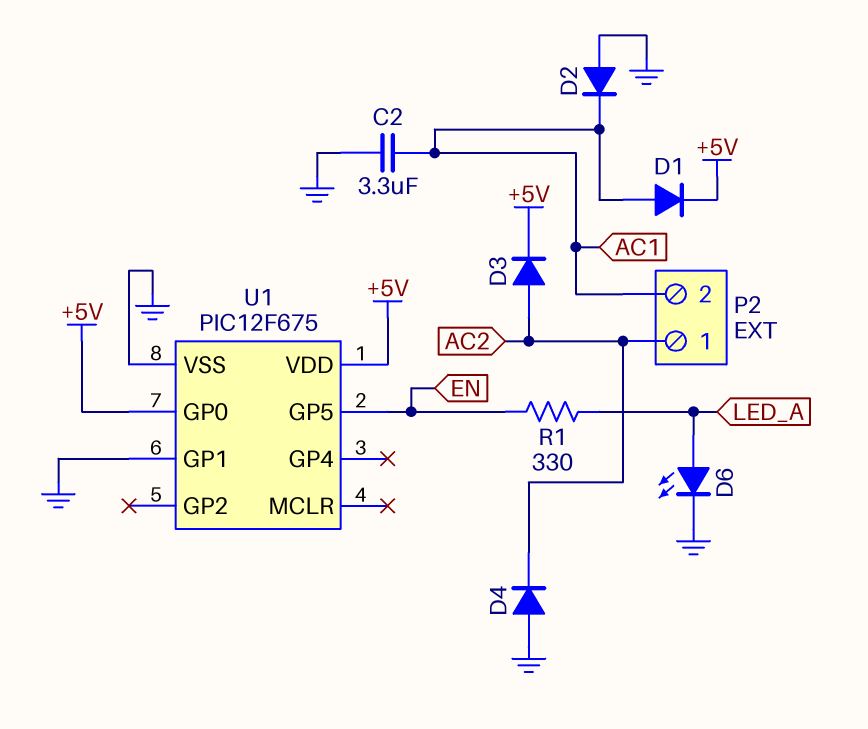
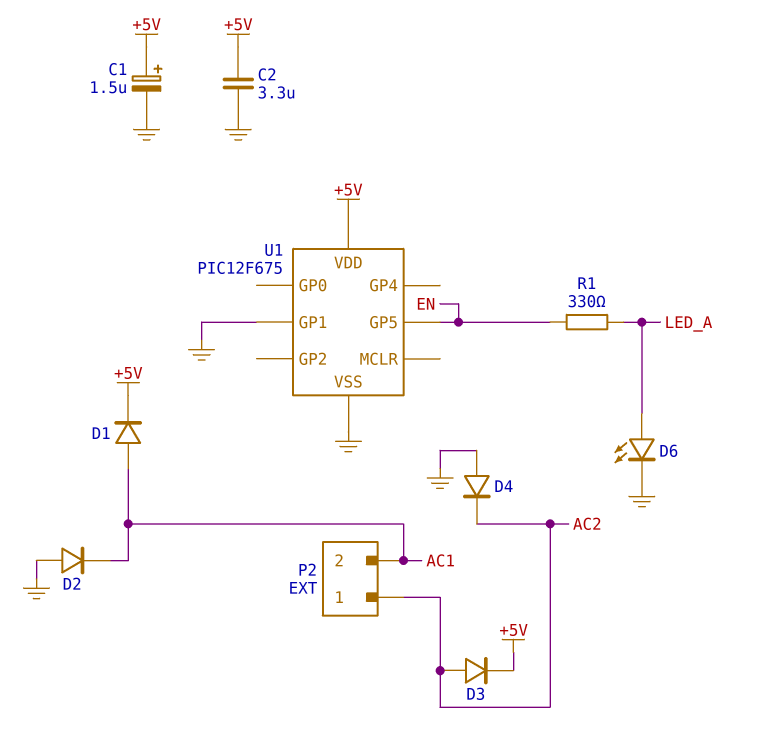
C1: none -> 1.5uF (plus +5V, minus GND)
C2: 3.3uF (AC1, GND) -> 3.3uF (+5V, GND)
U1 pin GP0: +5V -> none

